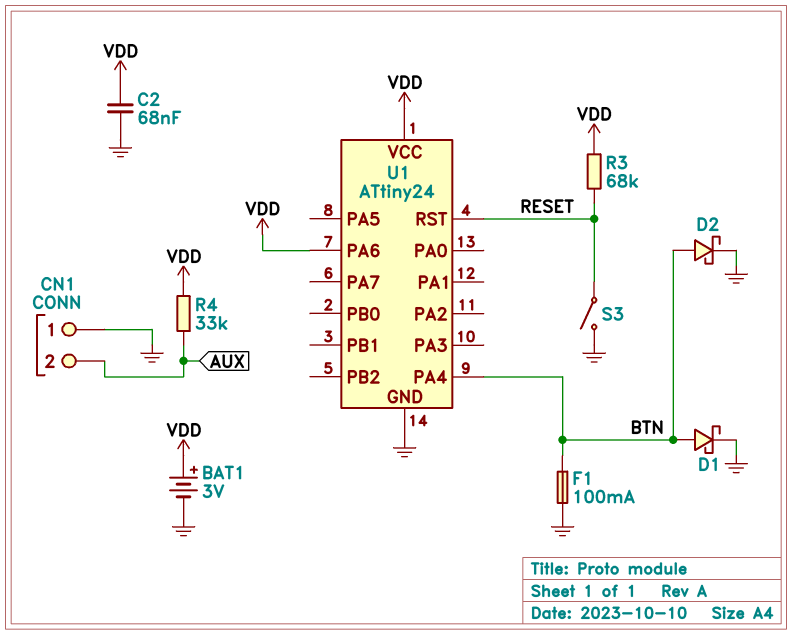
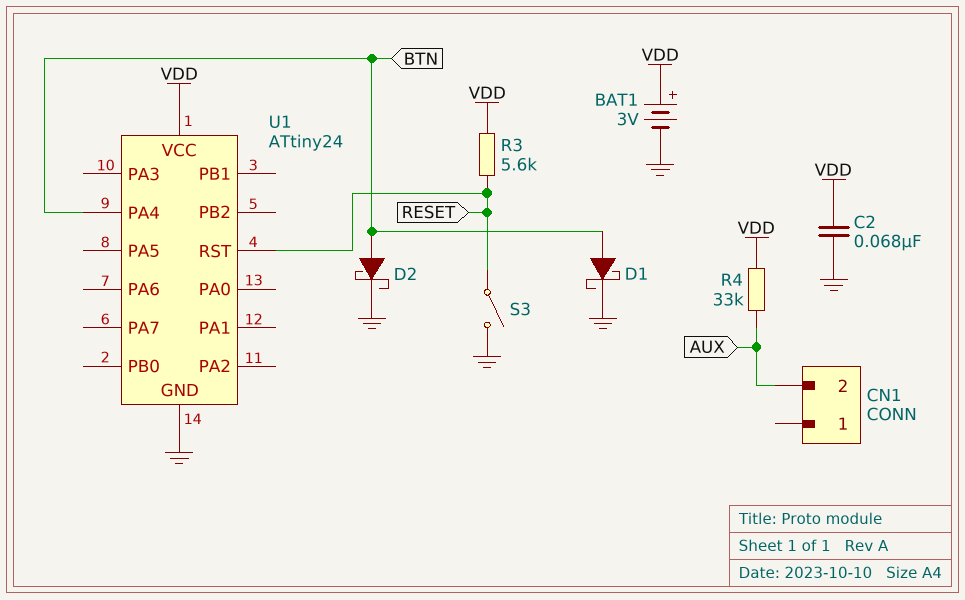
CN1 pin 1: GND -> none
F1: 100mA (BTN, GND) -> none
R3: 68k (RESET, VDD) -> 5.6k (RESET, VDD)
U1 pin PA6: VDD -> none

